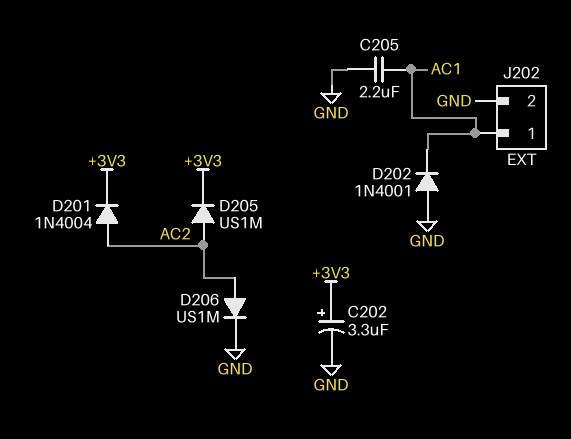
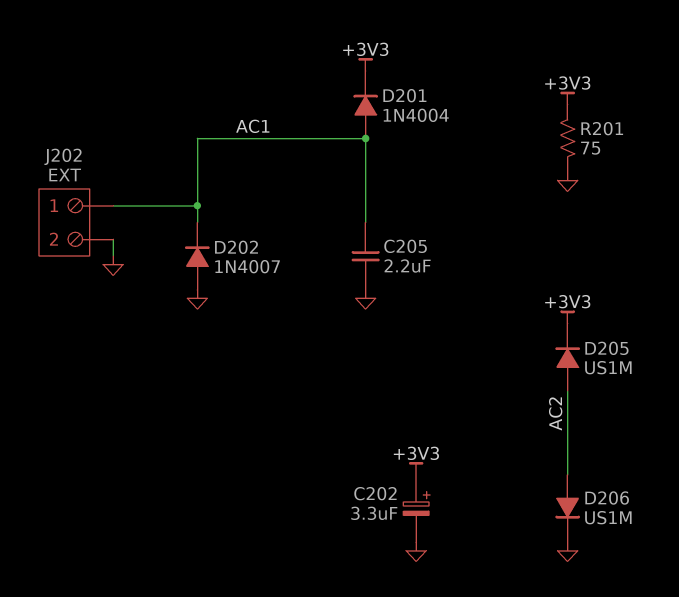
D201: diode 1N4004 (A AC2, K +3V3) -> diode 1N4004 (A AC1, K +3V3)
D202: diode 1N4001 (A GND, K AC1) -> diode 1N4007 (A GND, K AC1)
R201: none -> 75 (+3V3, GND)

